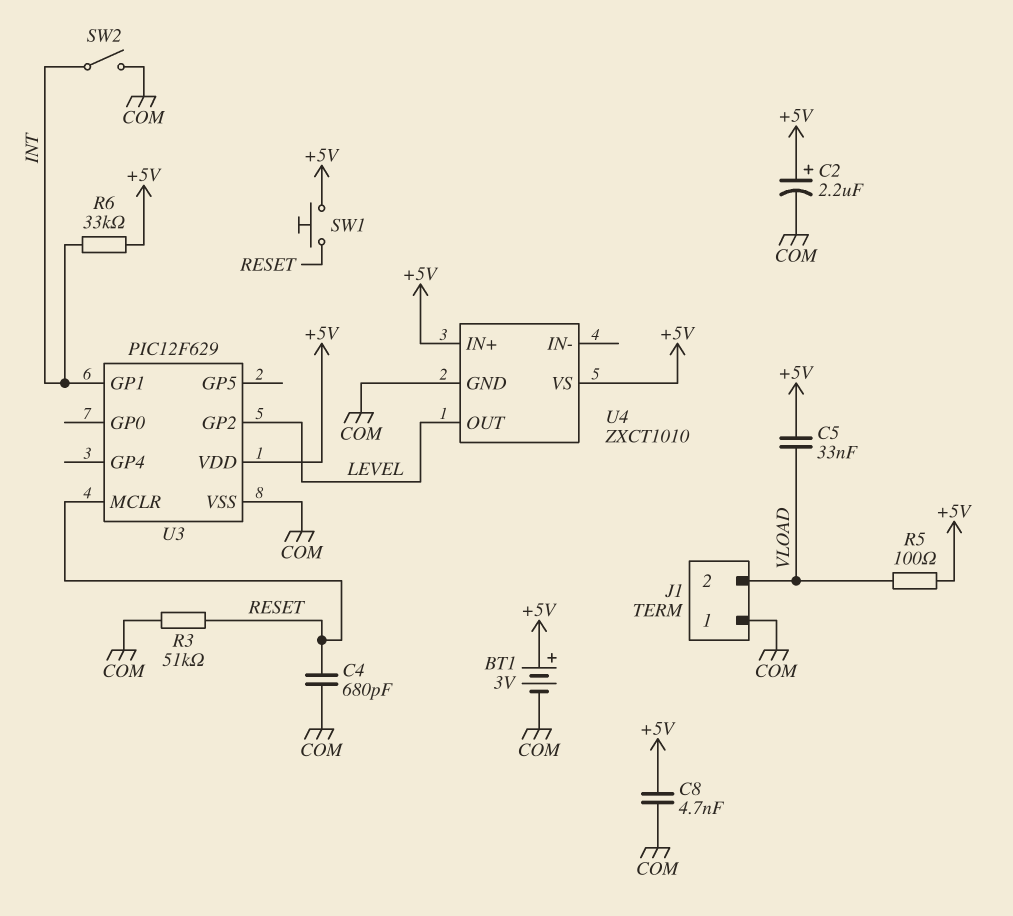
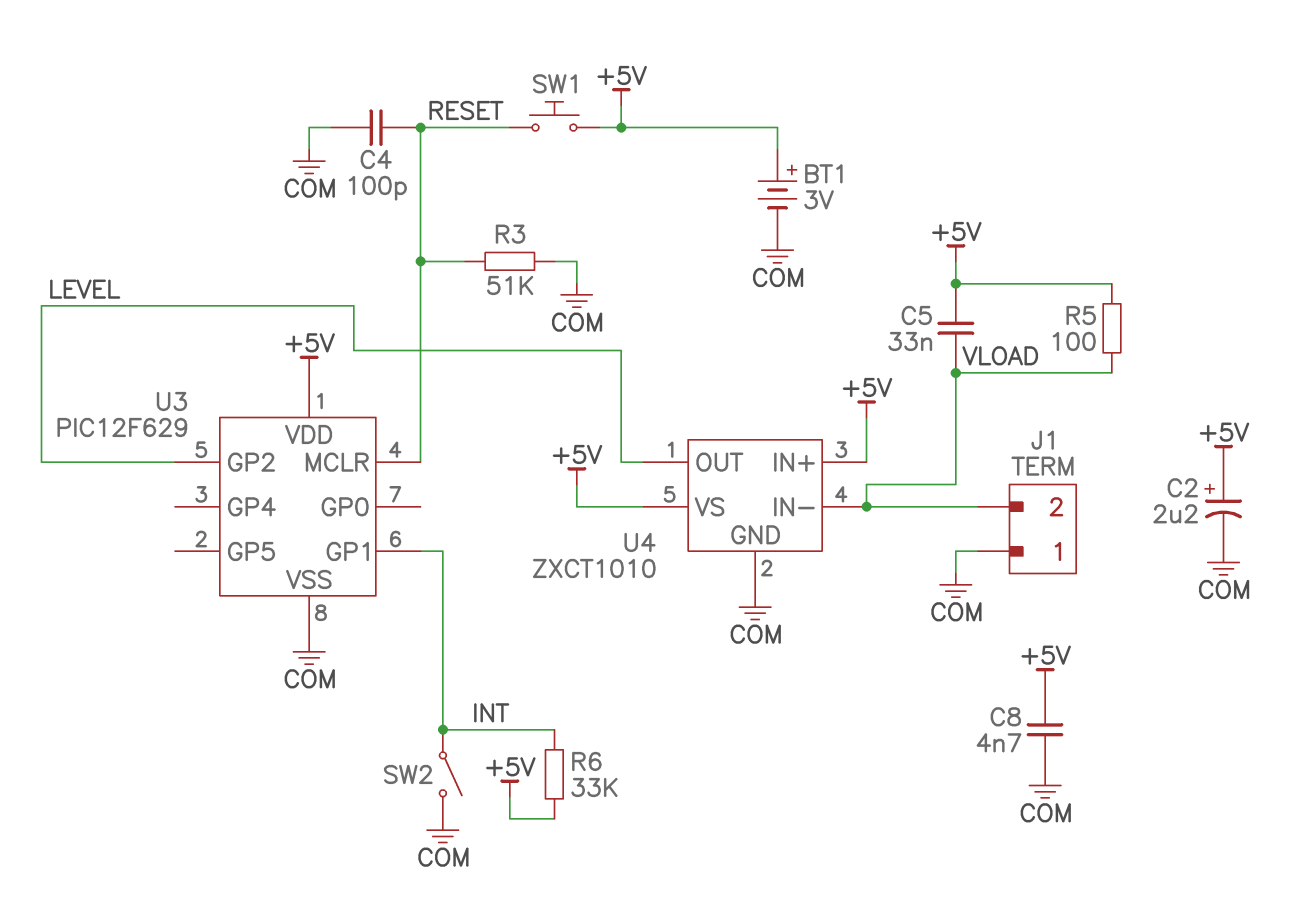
C4: 680pF (COM, RESET) -> 100pF (COM, RESET)
U4 pin IN-: none -> VLOAD

